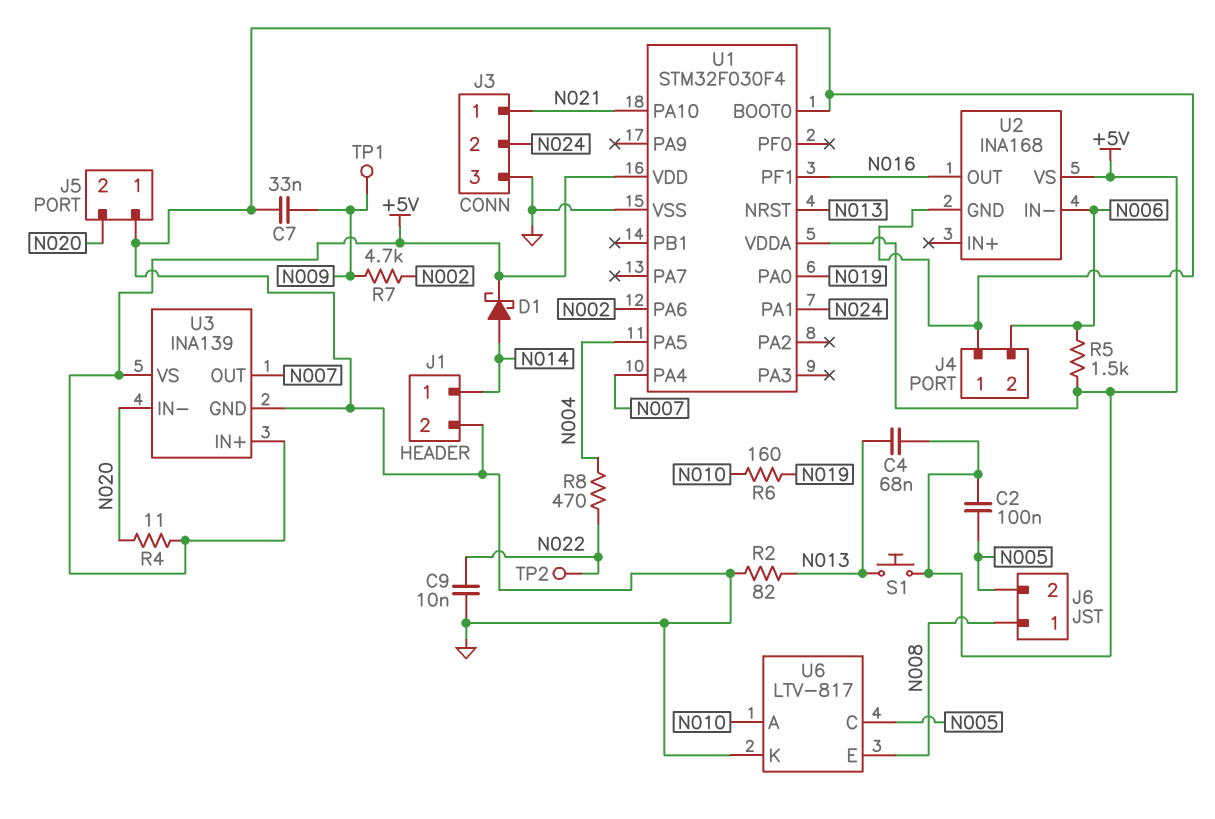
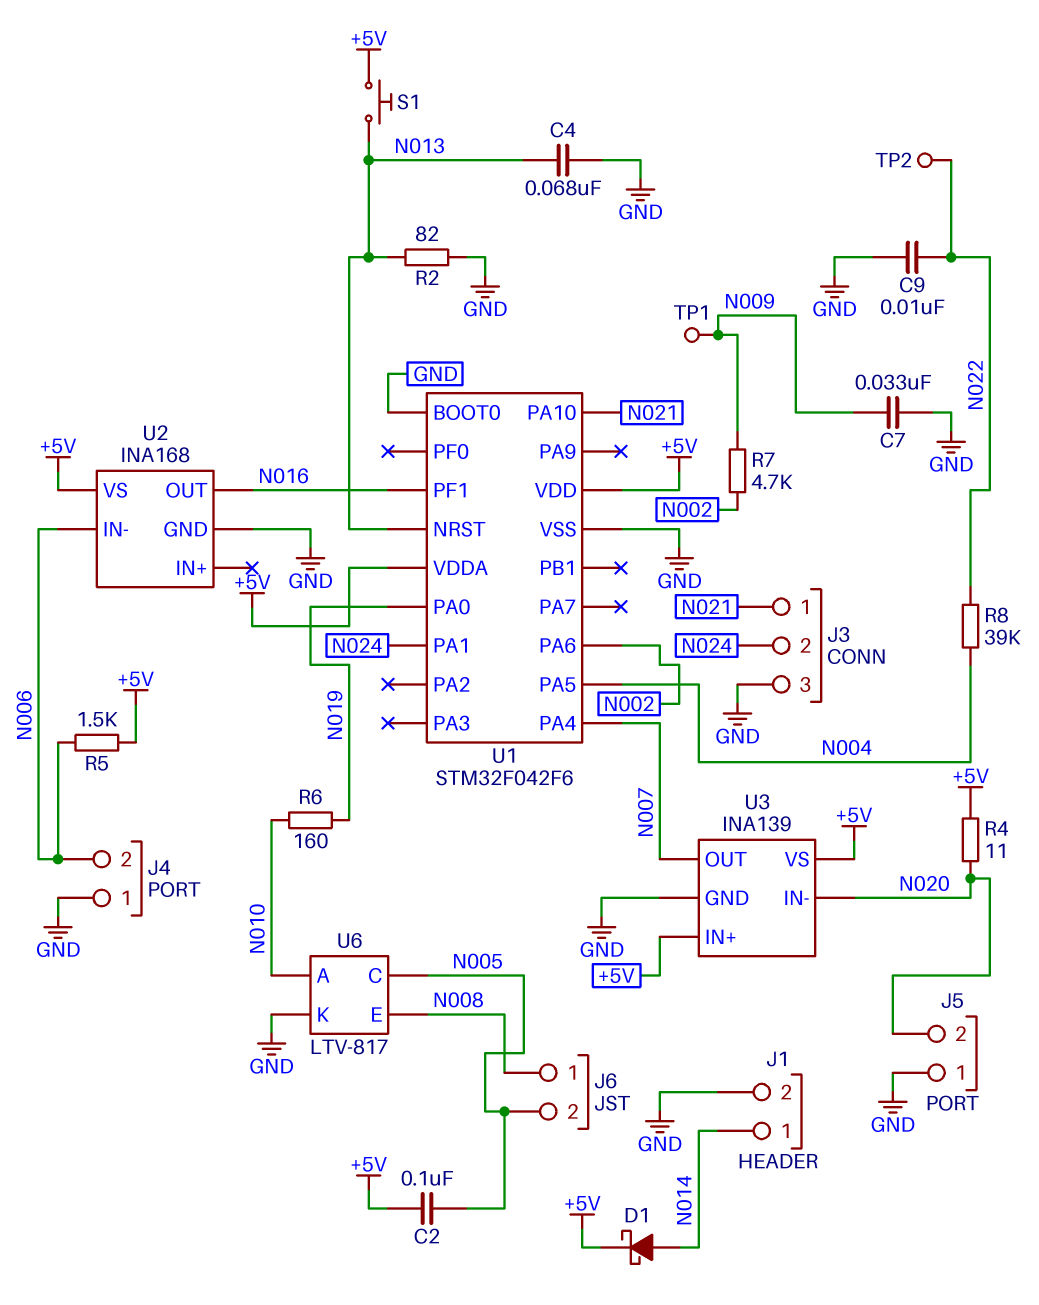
C4: 68nF (+5V, N013) -> 68nF (GND, N013)
R8: 470 (N004, N022) -> 39k (N004, N022)
U1: STM32F030F4 -> STM32F042F6

